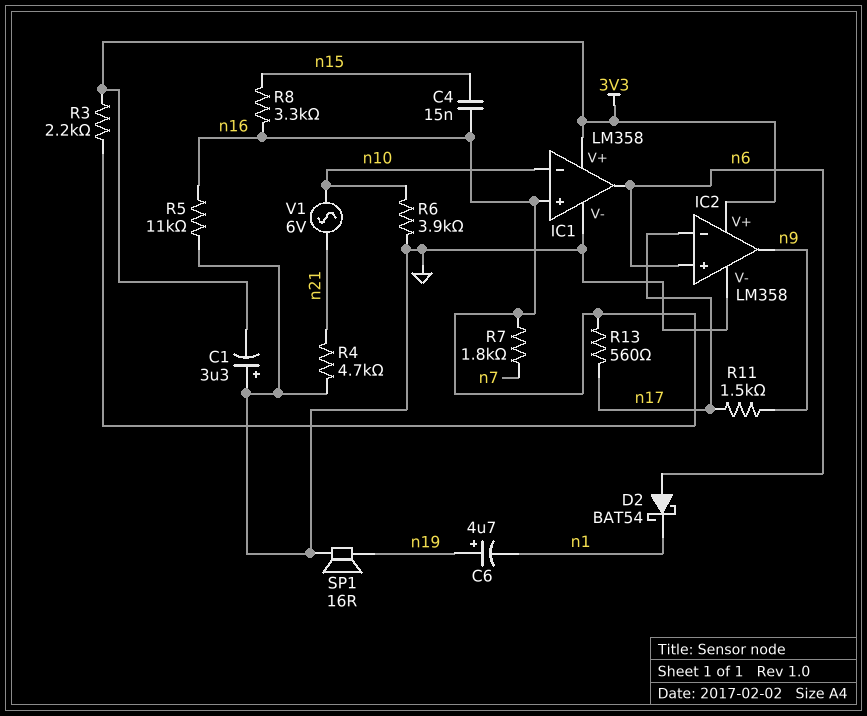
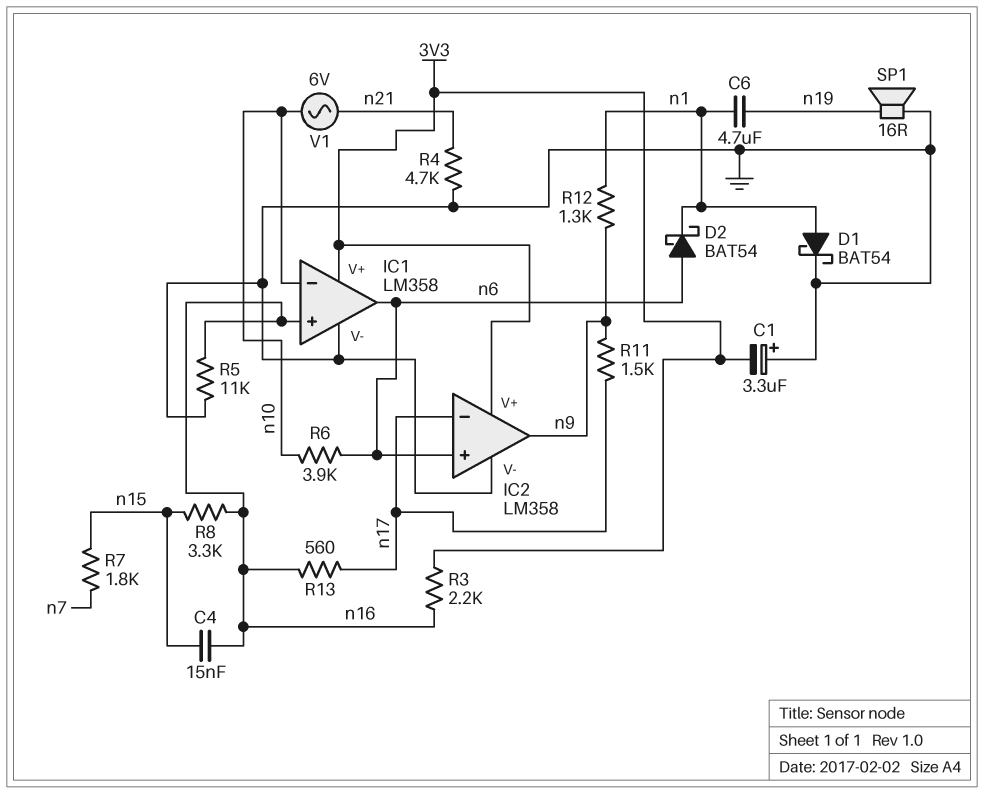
C6: 4.7uF (plus n19, minus n1) -> 4.7uF (n1, n19)
D1: none -> schottky BAT54 (A n1, K GND)
R6: 3.9k (GND, n10) -> 3.9k (n6, n10)
R7: 1.8k (n7, n16) -> 1.8k (n7, n15)
R12: none -> 1.3k (n1, n9)

